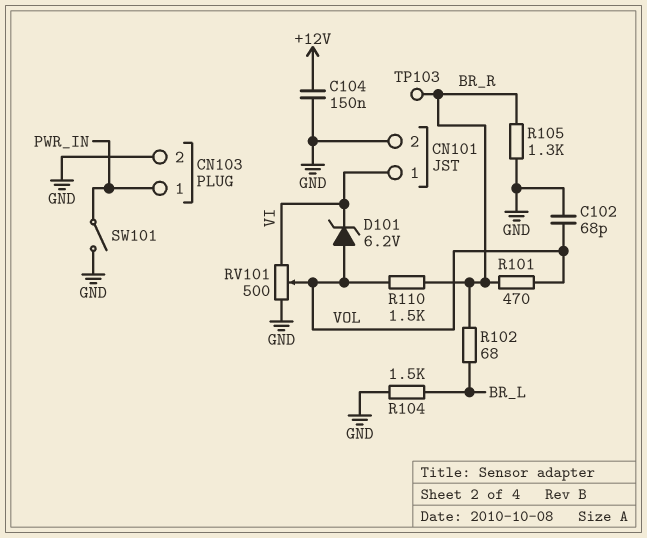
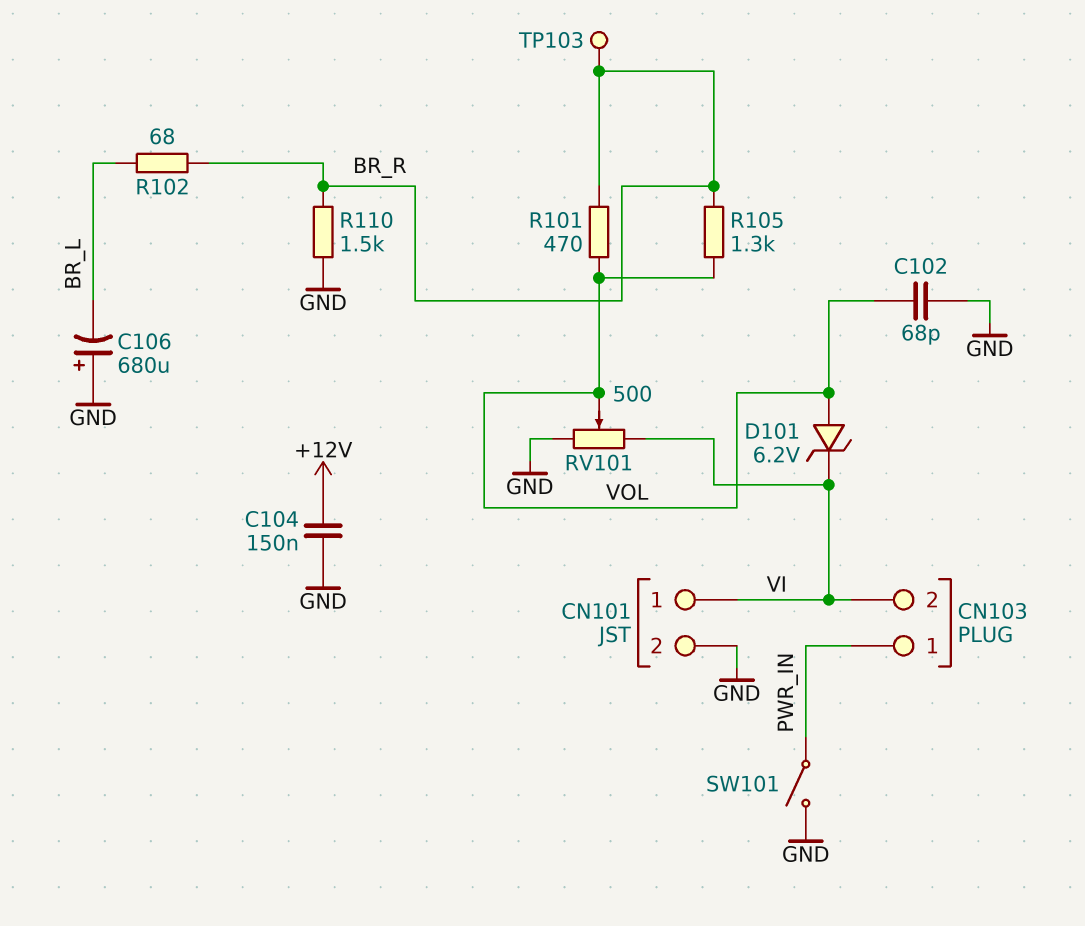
C106: none -> 680uF (plus GND, minus BR_L)
CN103 pin 2: GND -> VI
R104: 1.5k (BR_L, GND) -> none
R105: 1.3k (BR_R, GND) -> 1.3k (BR_R, VOL)
R110: 1.5k (BR_R, VOL) -> 1.5k (BR_R, GND)

